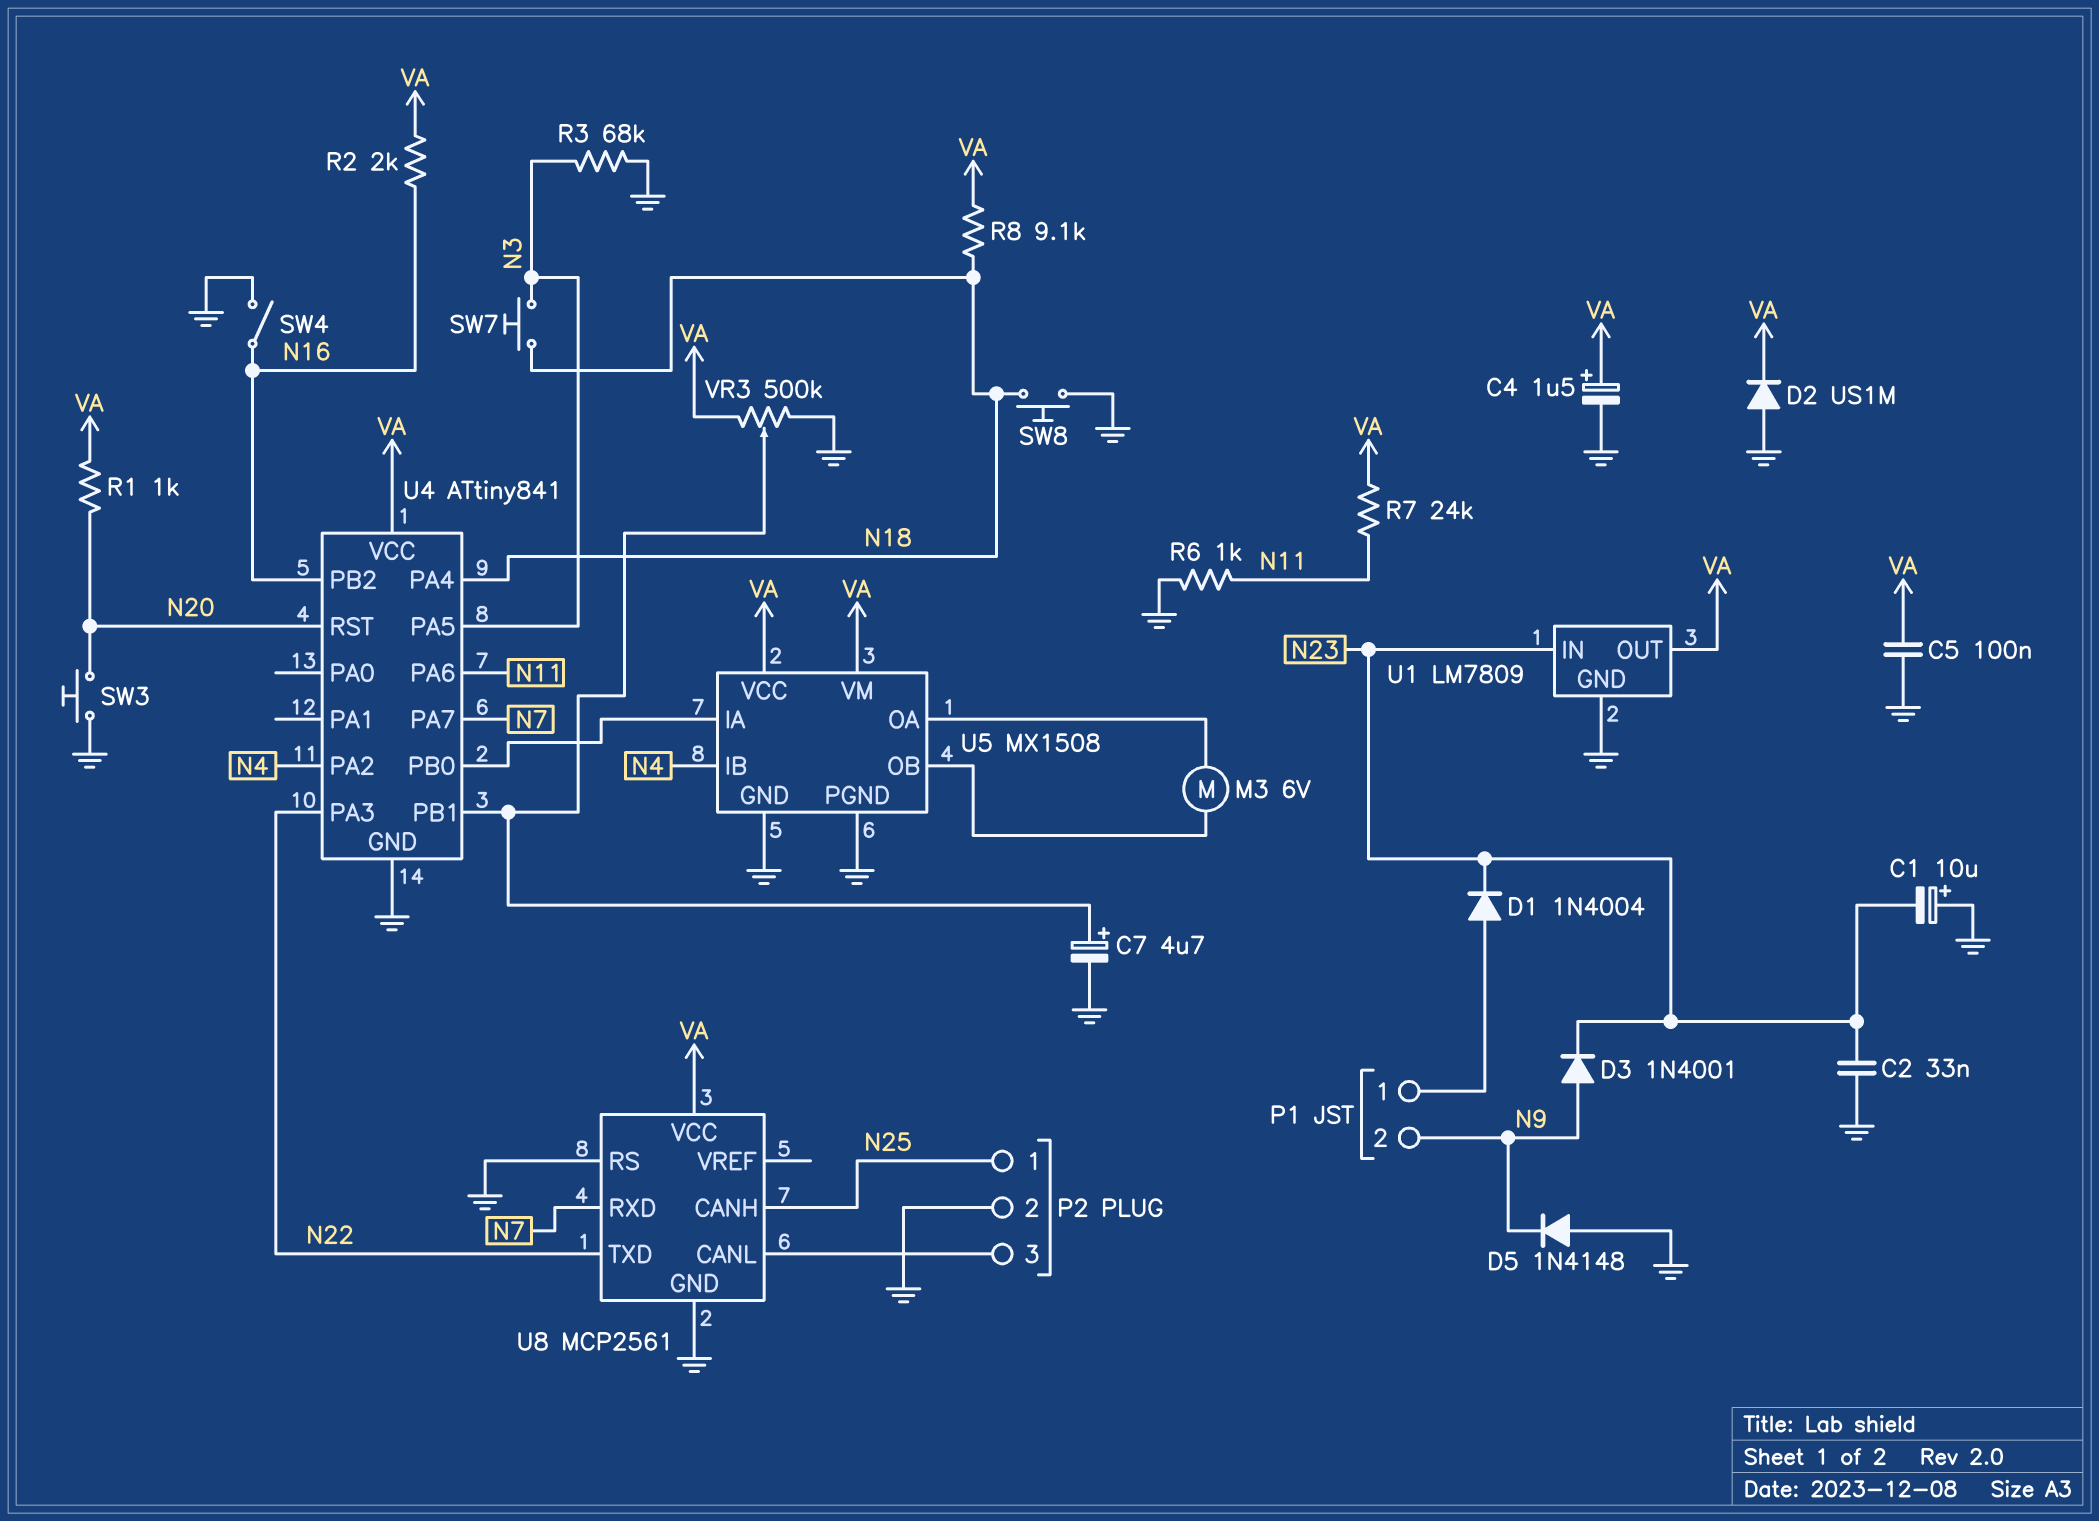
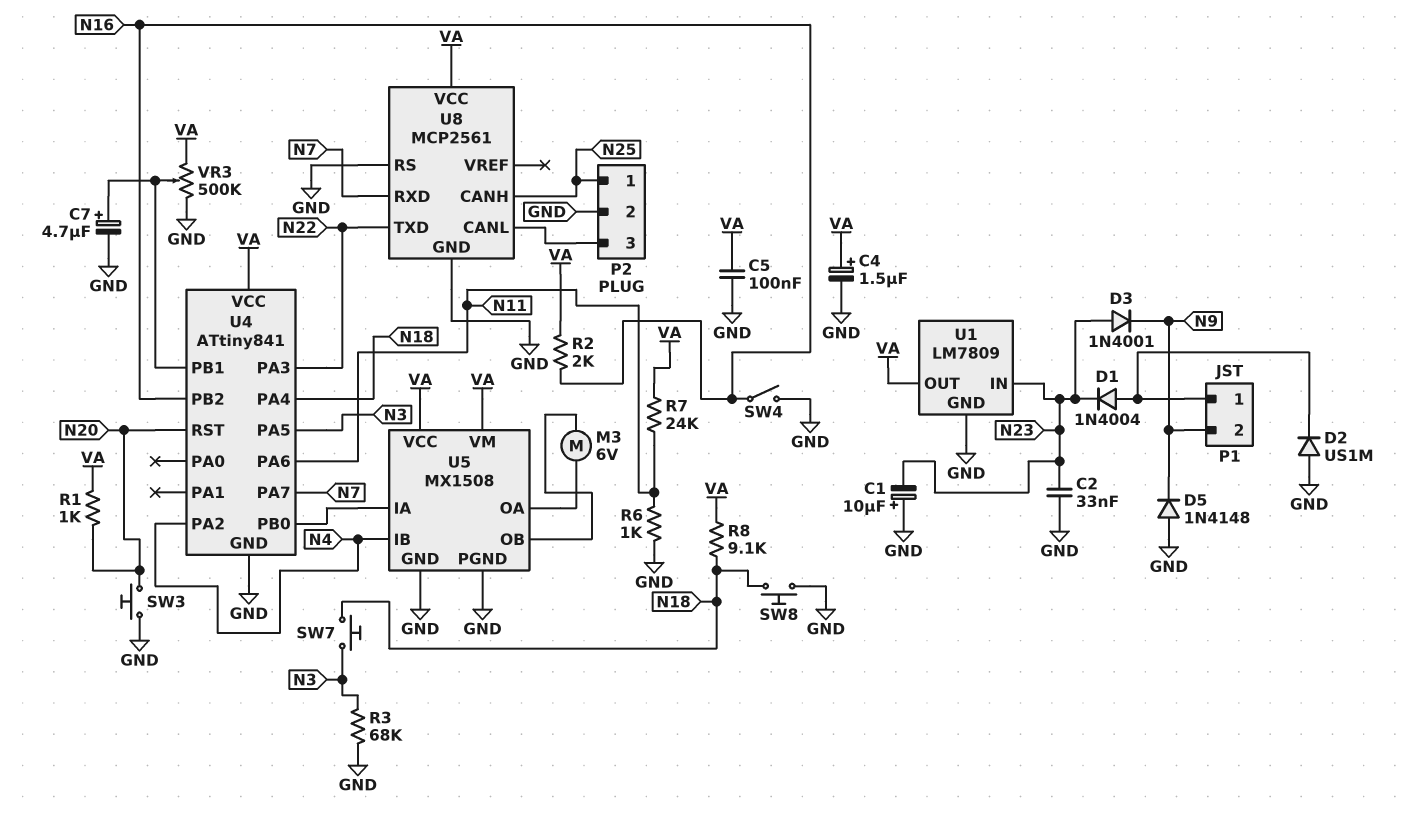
D2: diode US1M (A GND, K VA) -> diode US1M (A GND, K P1/1)
D3: diode 1N4001 (A N9, K N23) -> diode 1N4001 (A N23, K N9)

